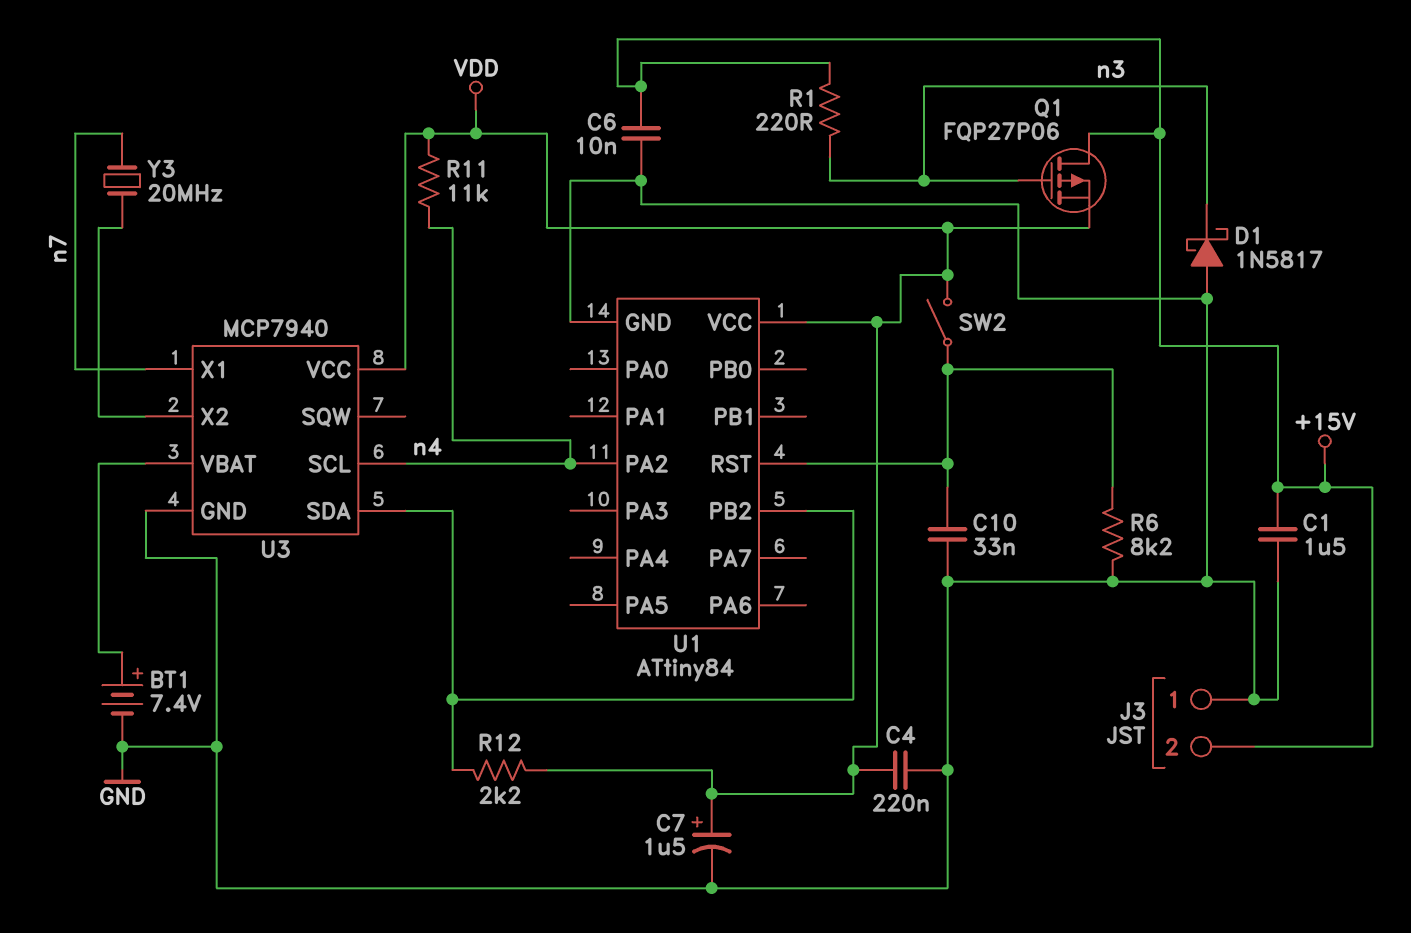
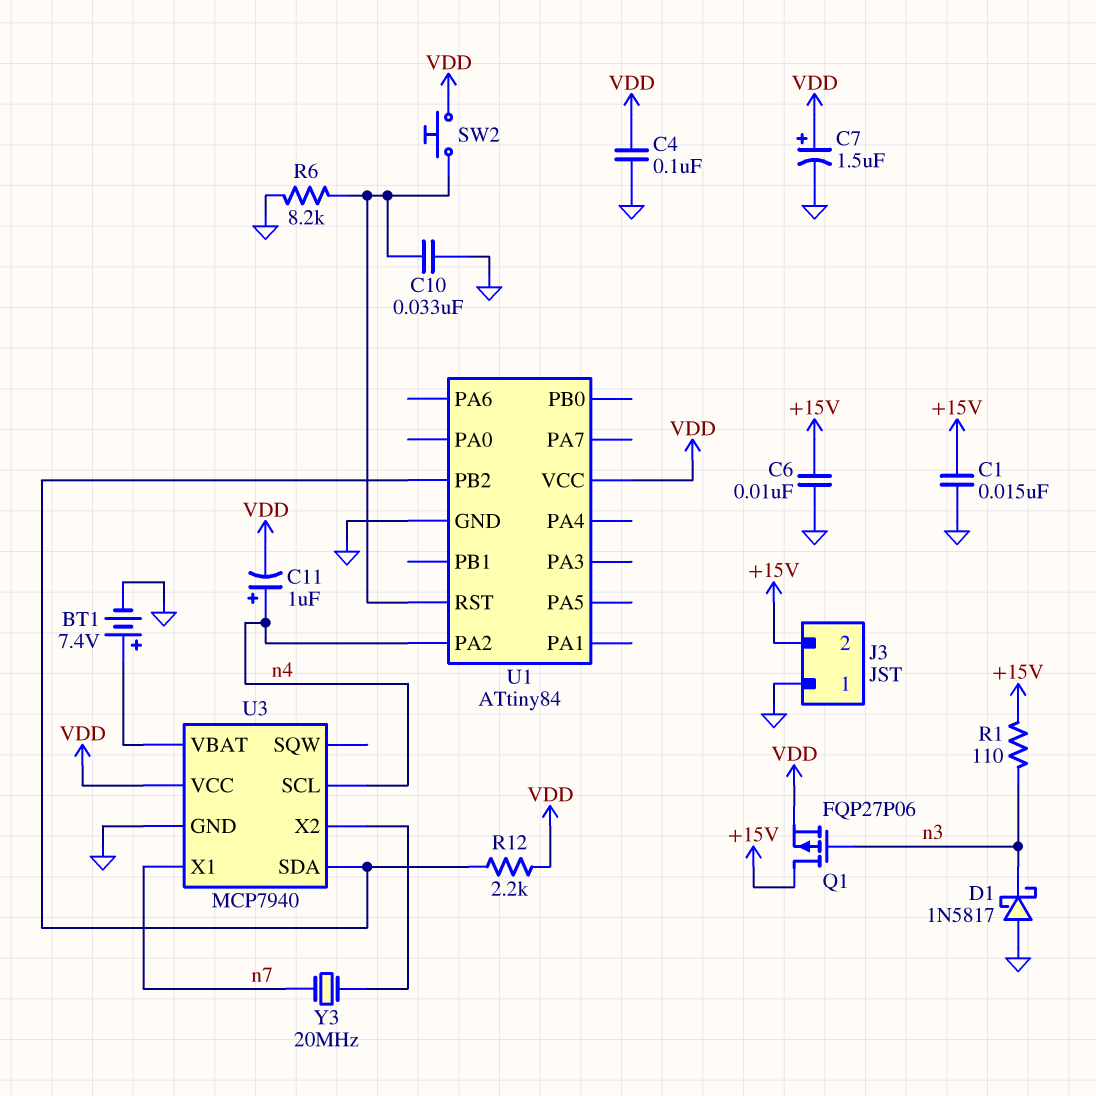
C1: 1.5uF (+15V, GND) -> 15nF (+15V, GND)
C4: 220nF (GND, VDD) -> 100nF (GND, VDD)
C11: none -> 1uF (plus n4, minus VDD)
R1: 220 (+15V, n3) -> 110 (+15V, n3)
R11: 11k (VDD, n4) -> none
SW2: switch (U1/RST, VDD) -> button (U1/RST, VDD)

